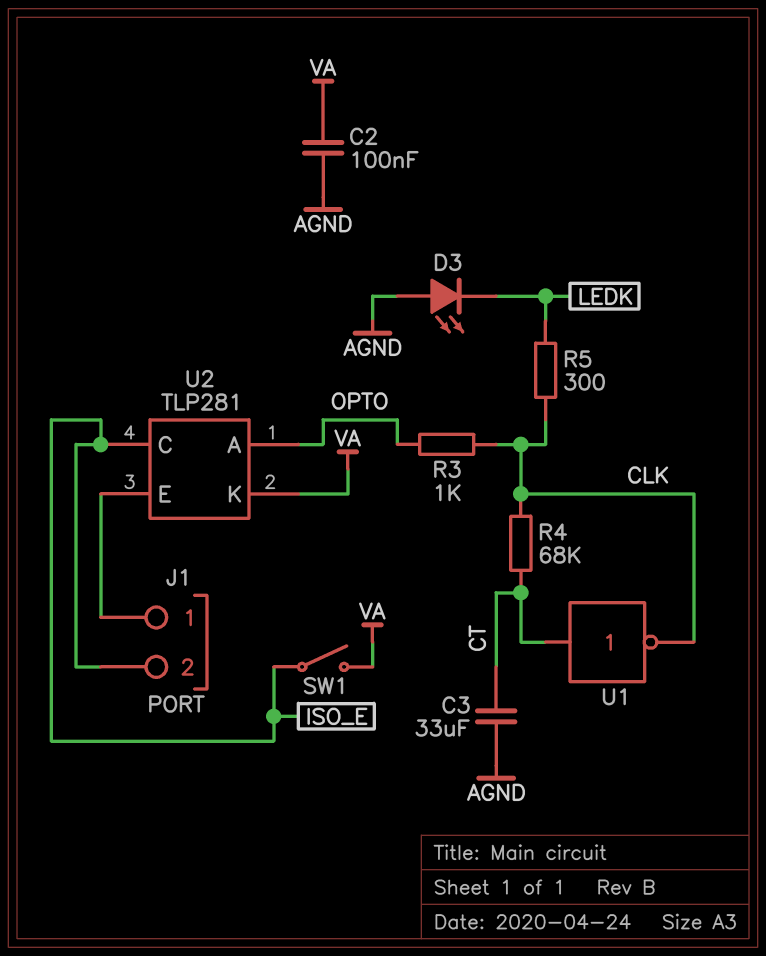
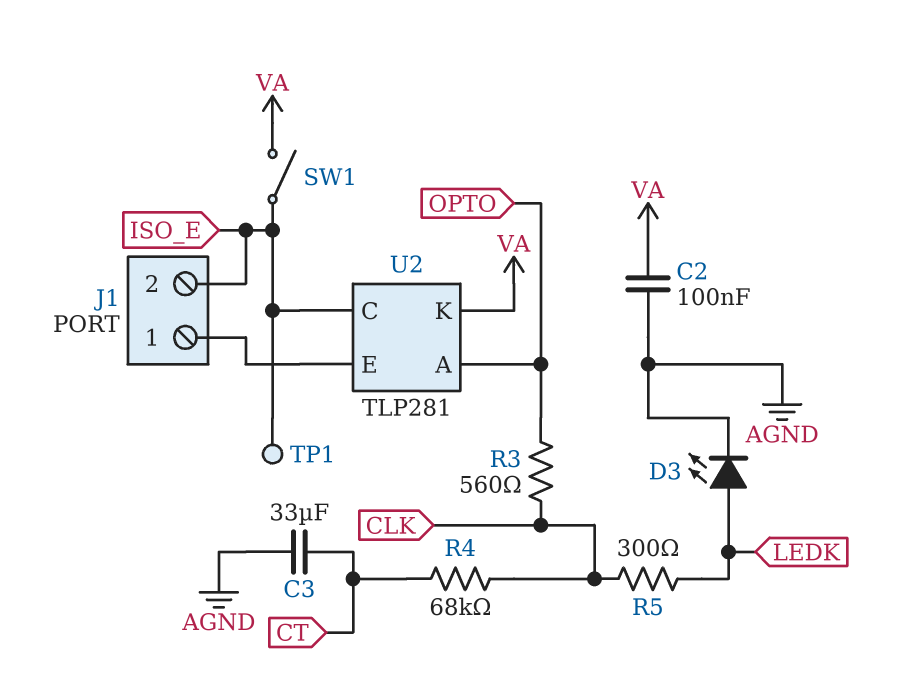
D3: LED (A AGND, K LEDK) -> LED (A LEDK, K AGND)
R3: 1k (CLK, OPTO) -> 560 (CLK, OPTO)
TP1: none -> test point (ISO_E)
U1: NOT (in CT, out CLK) -> none

